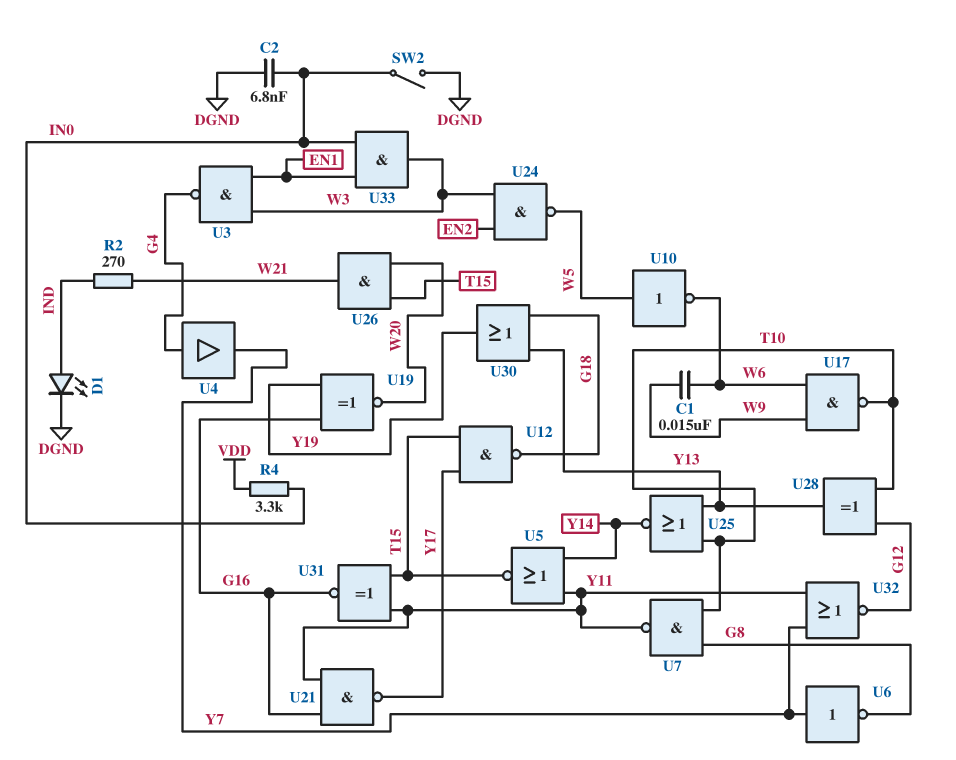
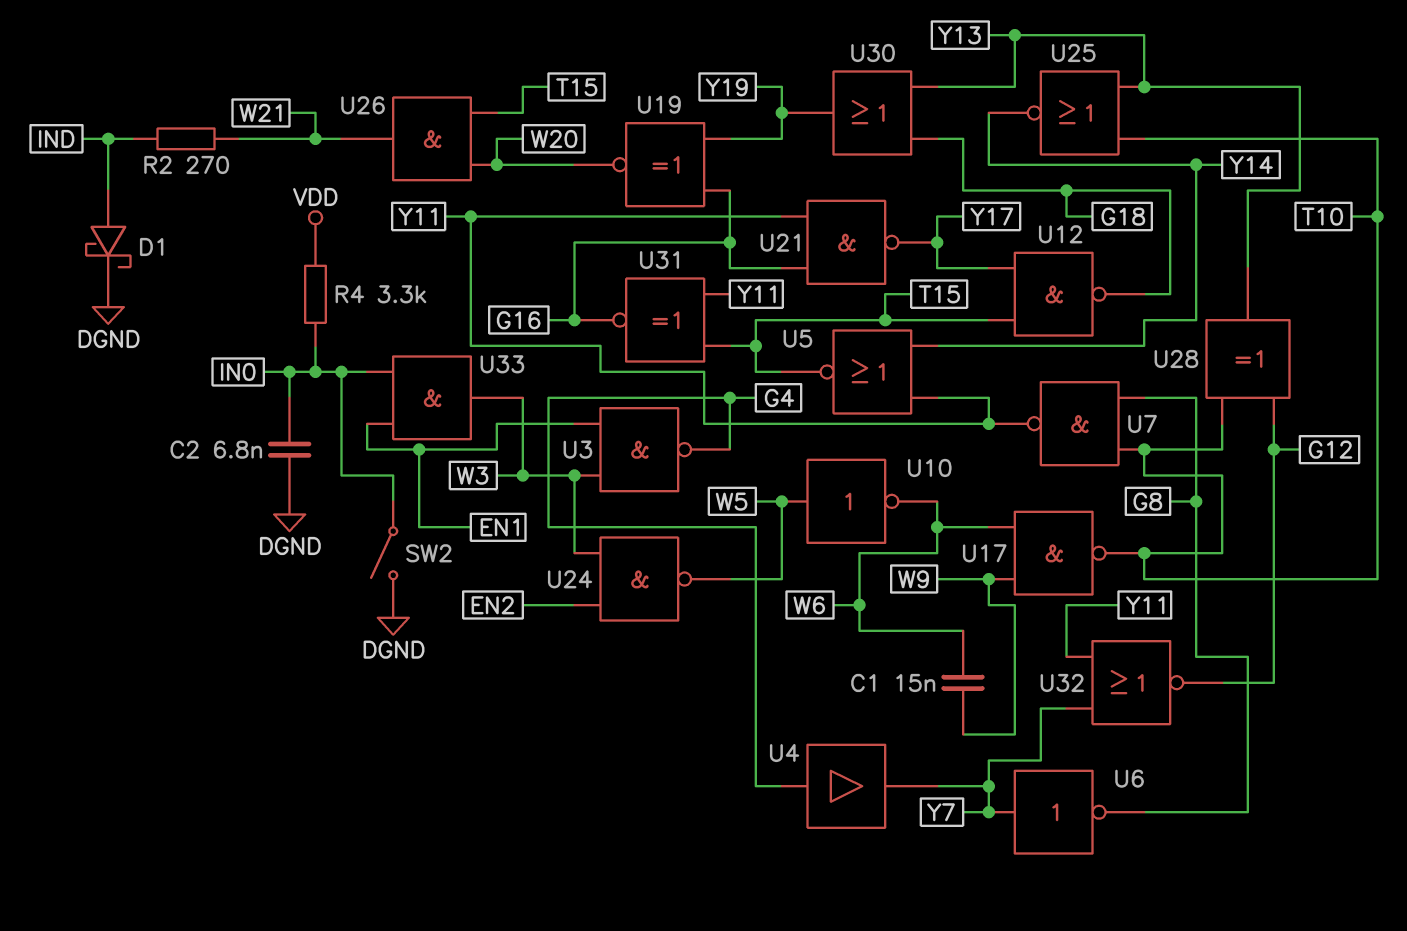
D1: LED (A IND, K DGND) -> schottky (A IND, K DGND)

